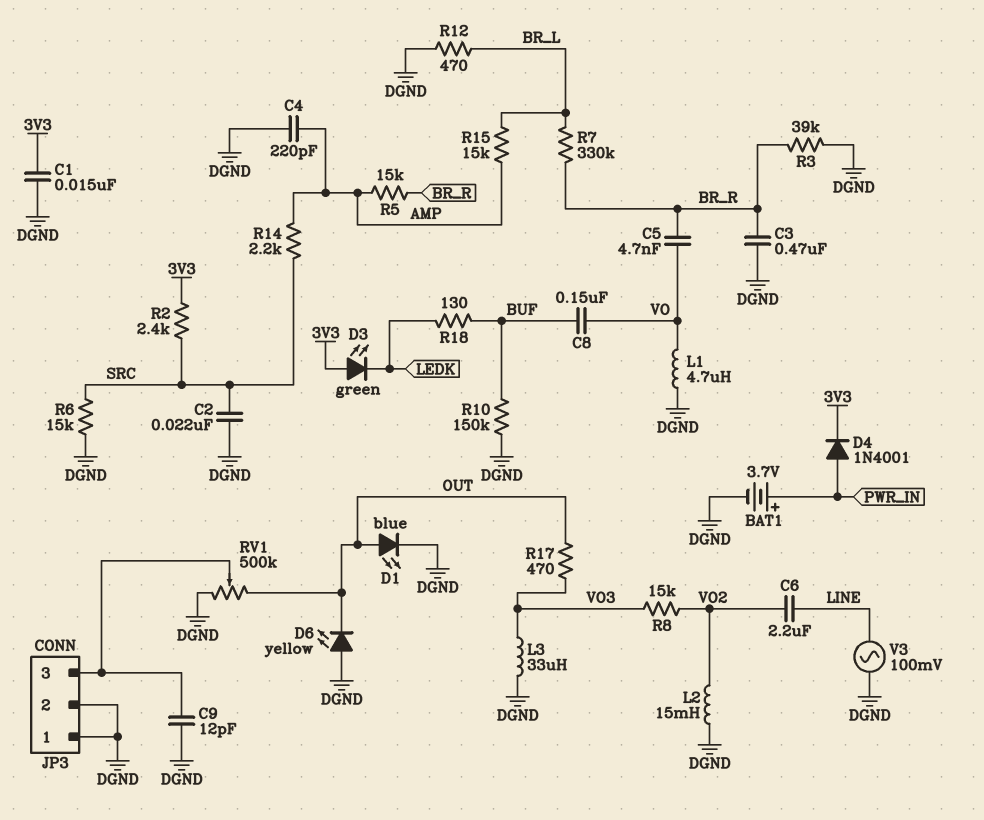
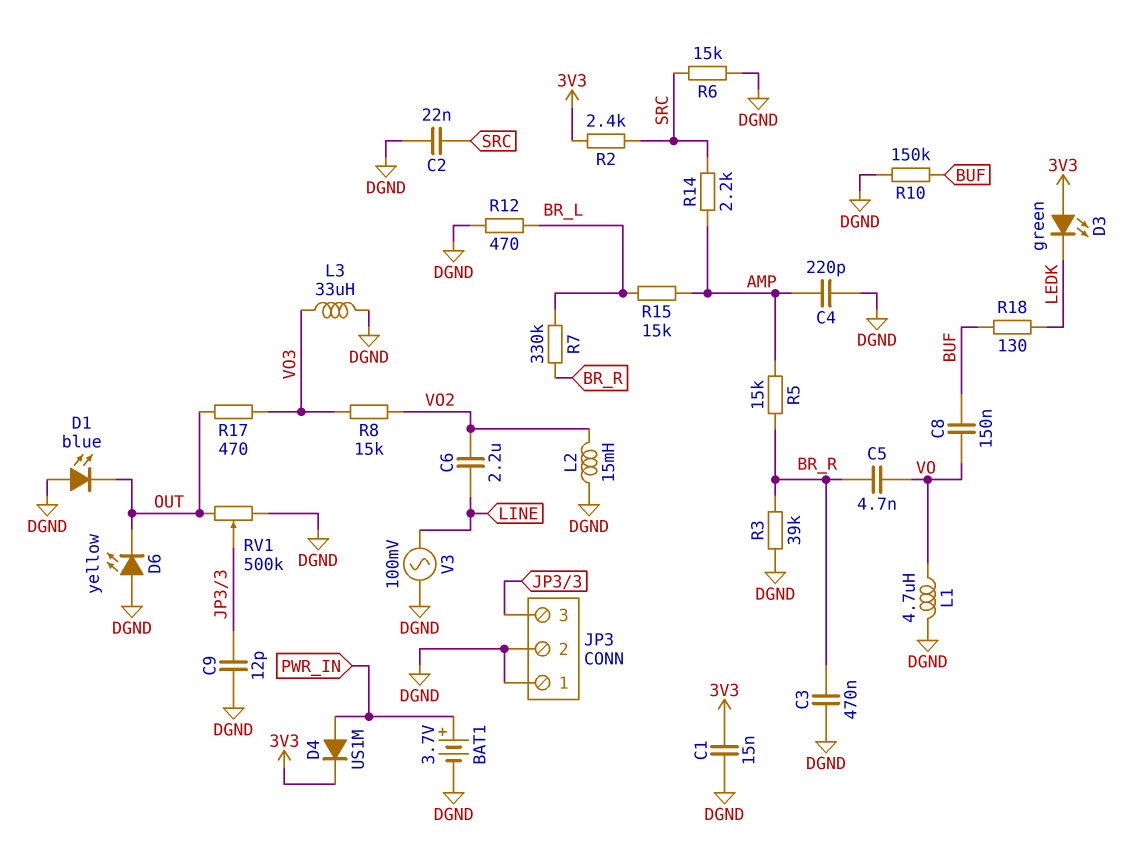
D1: LED blue (A OUT, K DGND) -> LED blue (A DGND, K OUT)
D4: diode 1N4001 (A PWR_IN, K 3V3) -> diode US1M (A PWR_IN, K 3V3)

